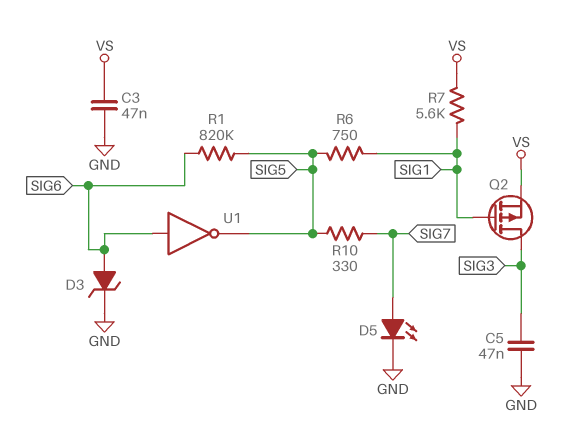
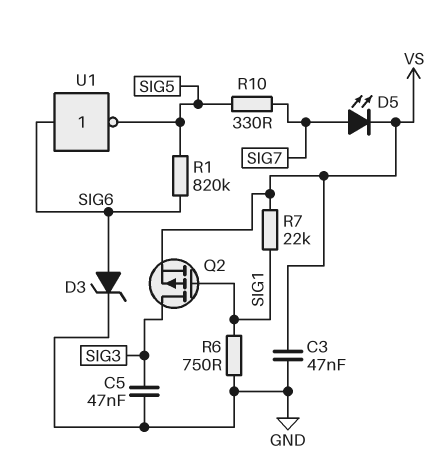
D5: LED (A SIG7, K GND) -> LED (A SIG7, K VS)
R6: 750 (SIG1, SIG5) -> 750 (GND, SIG1)
R7: 5.6k (SIG1, VS) -> 22k (SIG1, VS)

